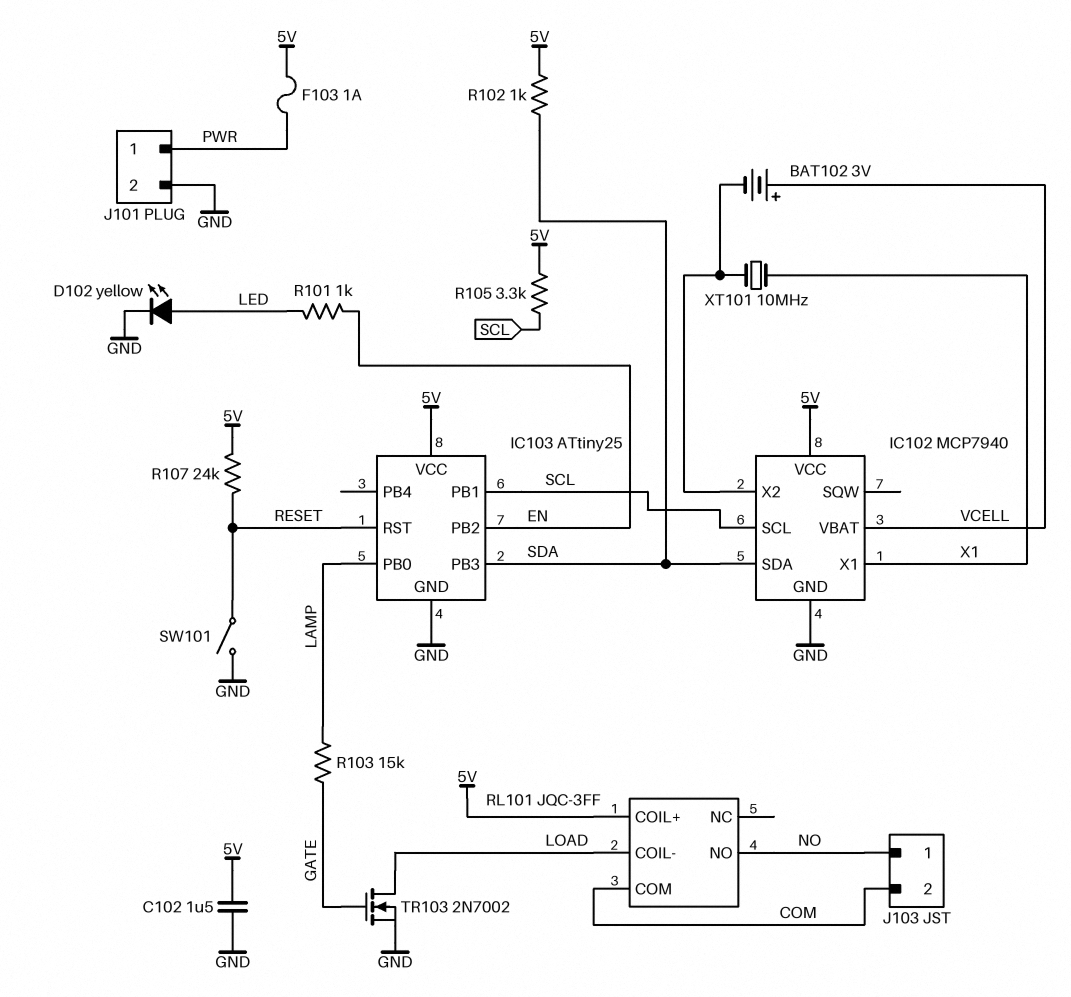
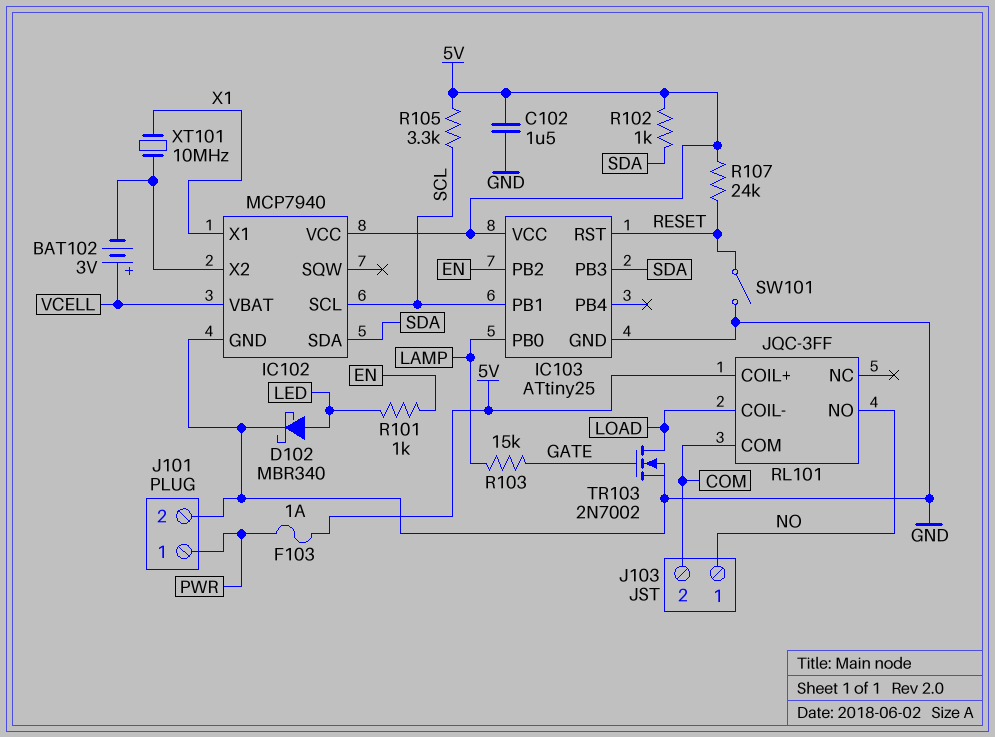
D102: LED yellow (A LED, K GND) -> schottky MBR340 (A LED, K GND)

